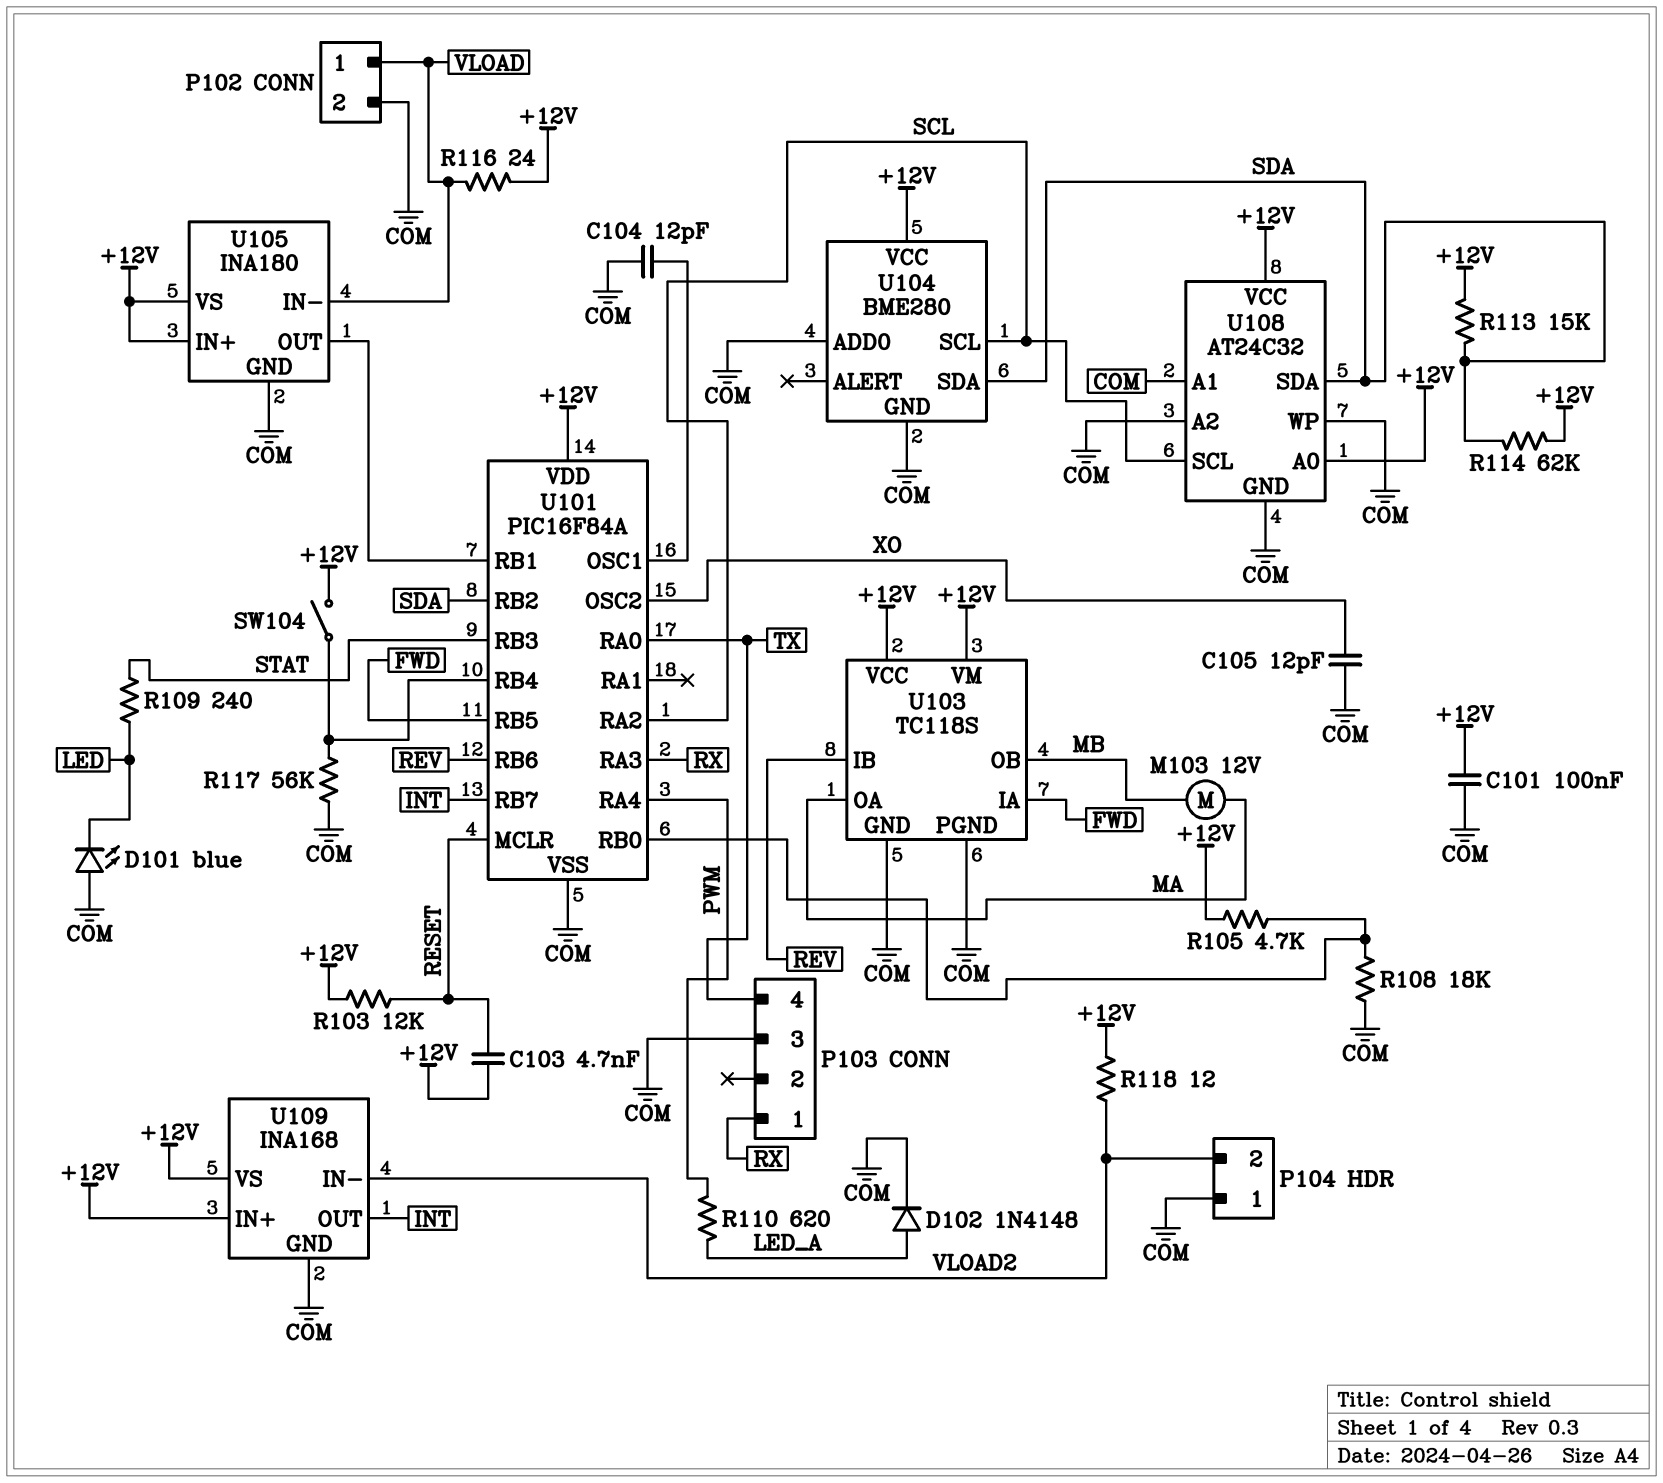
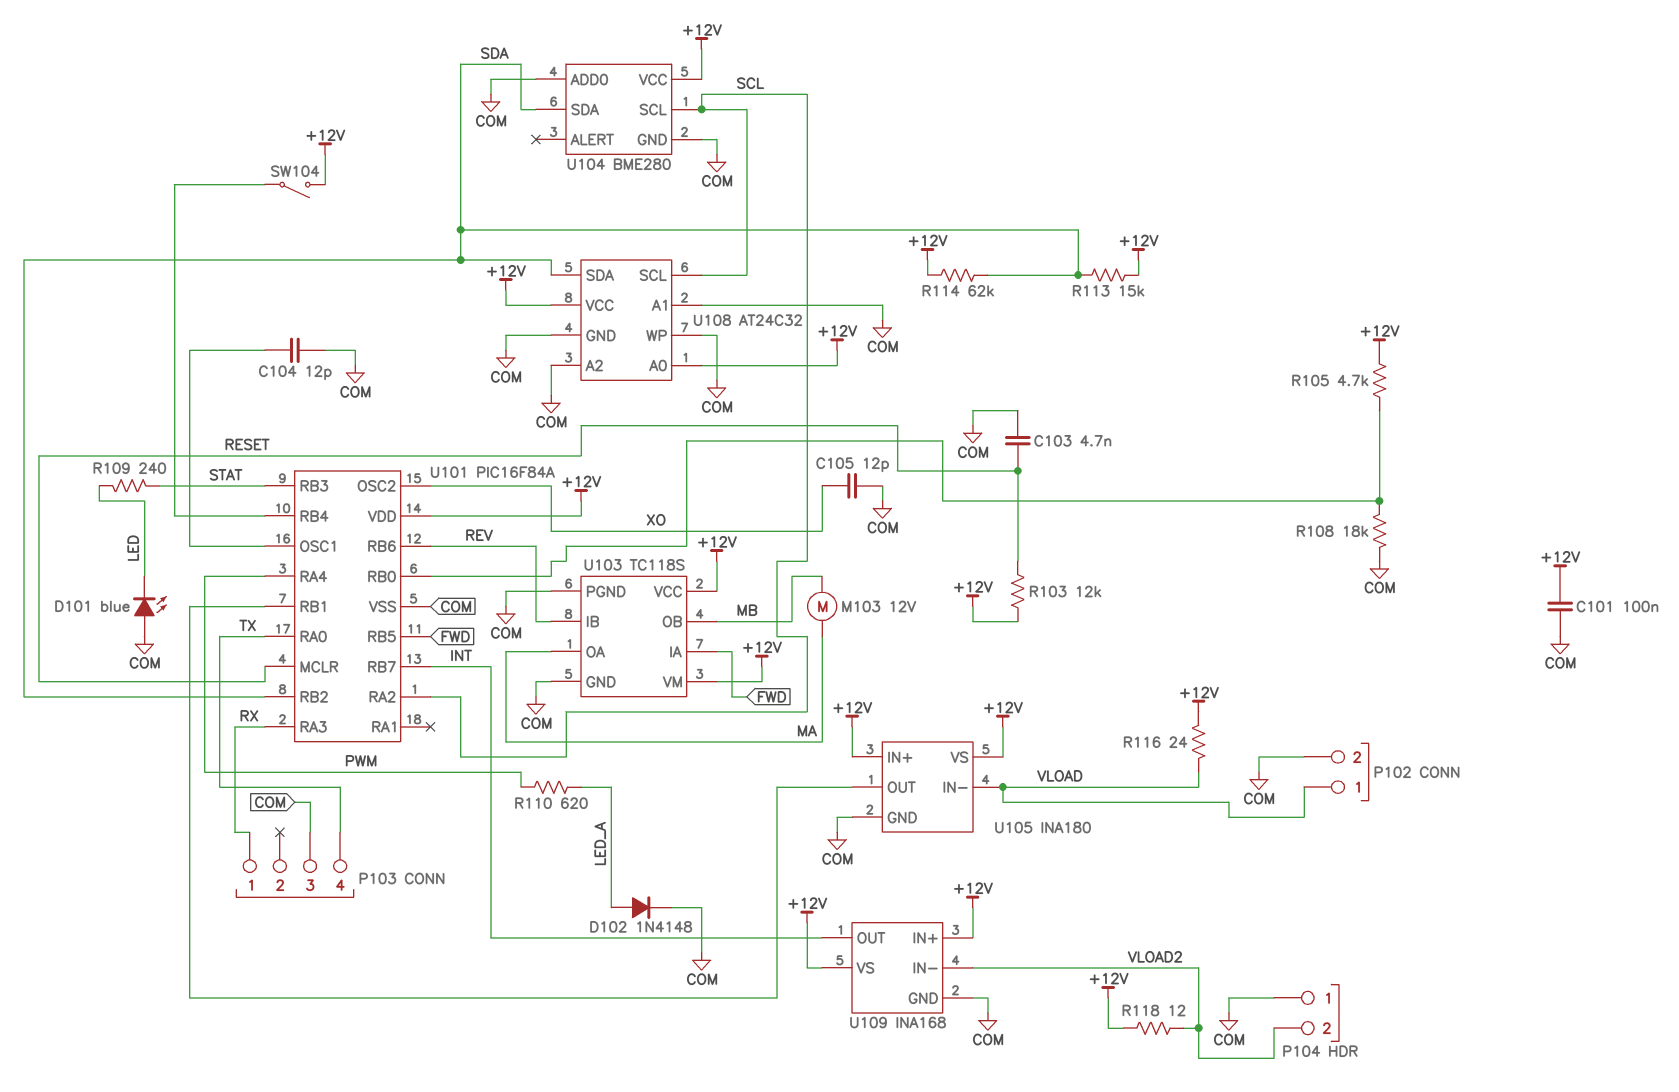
C103: 4.7nF (+12V, RESET) -> 4.7nF (COM, RESET)
R117: 56k (COM, U101/RB4) -> none

